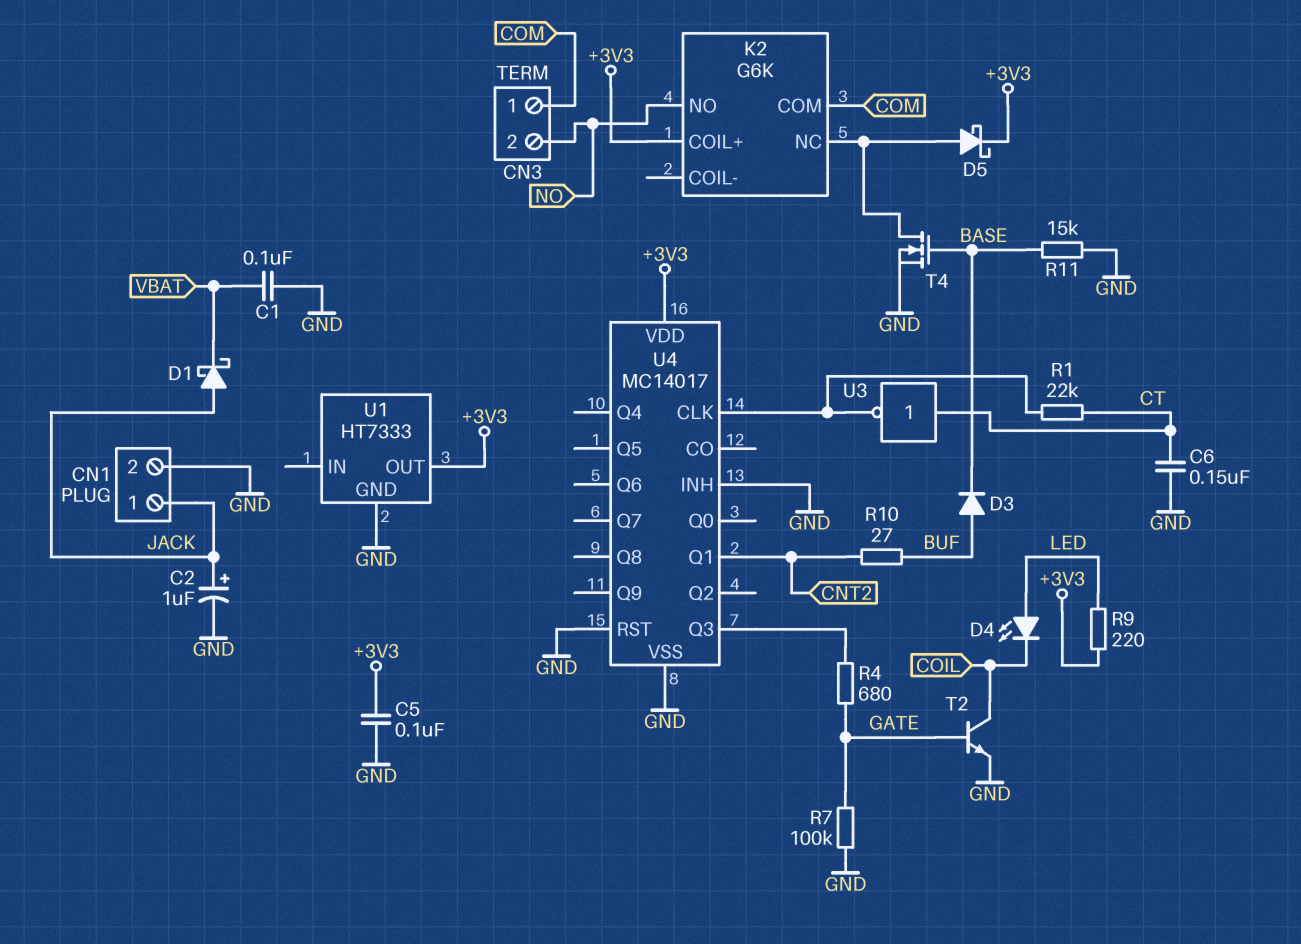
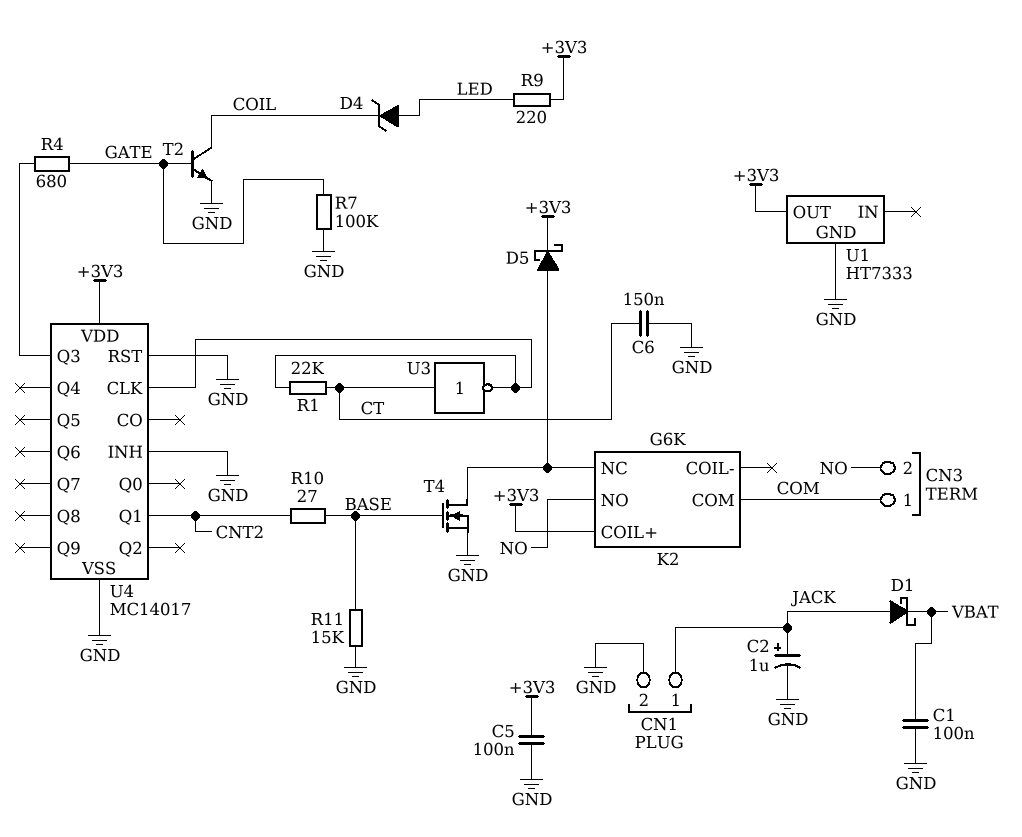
D3: diode (A BUF, K BASE) -> none
D4: LED (A LED, K COIL) -> zener (A LED, K COIL)
R10: 27 (BUF, CNT2) -> 27 (BASE, CNT2)

